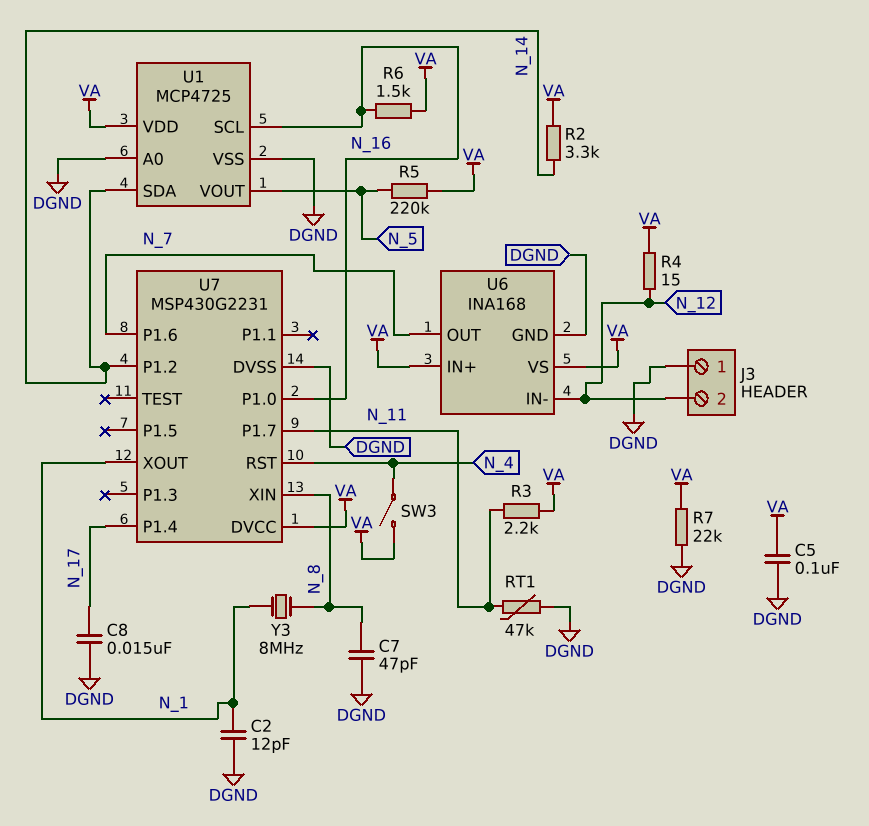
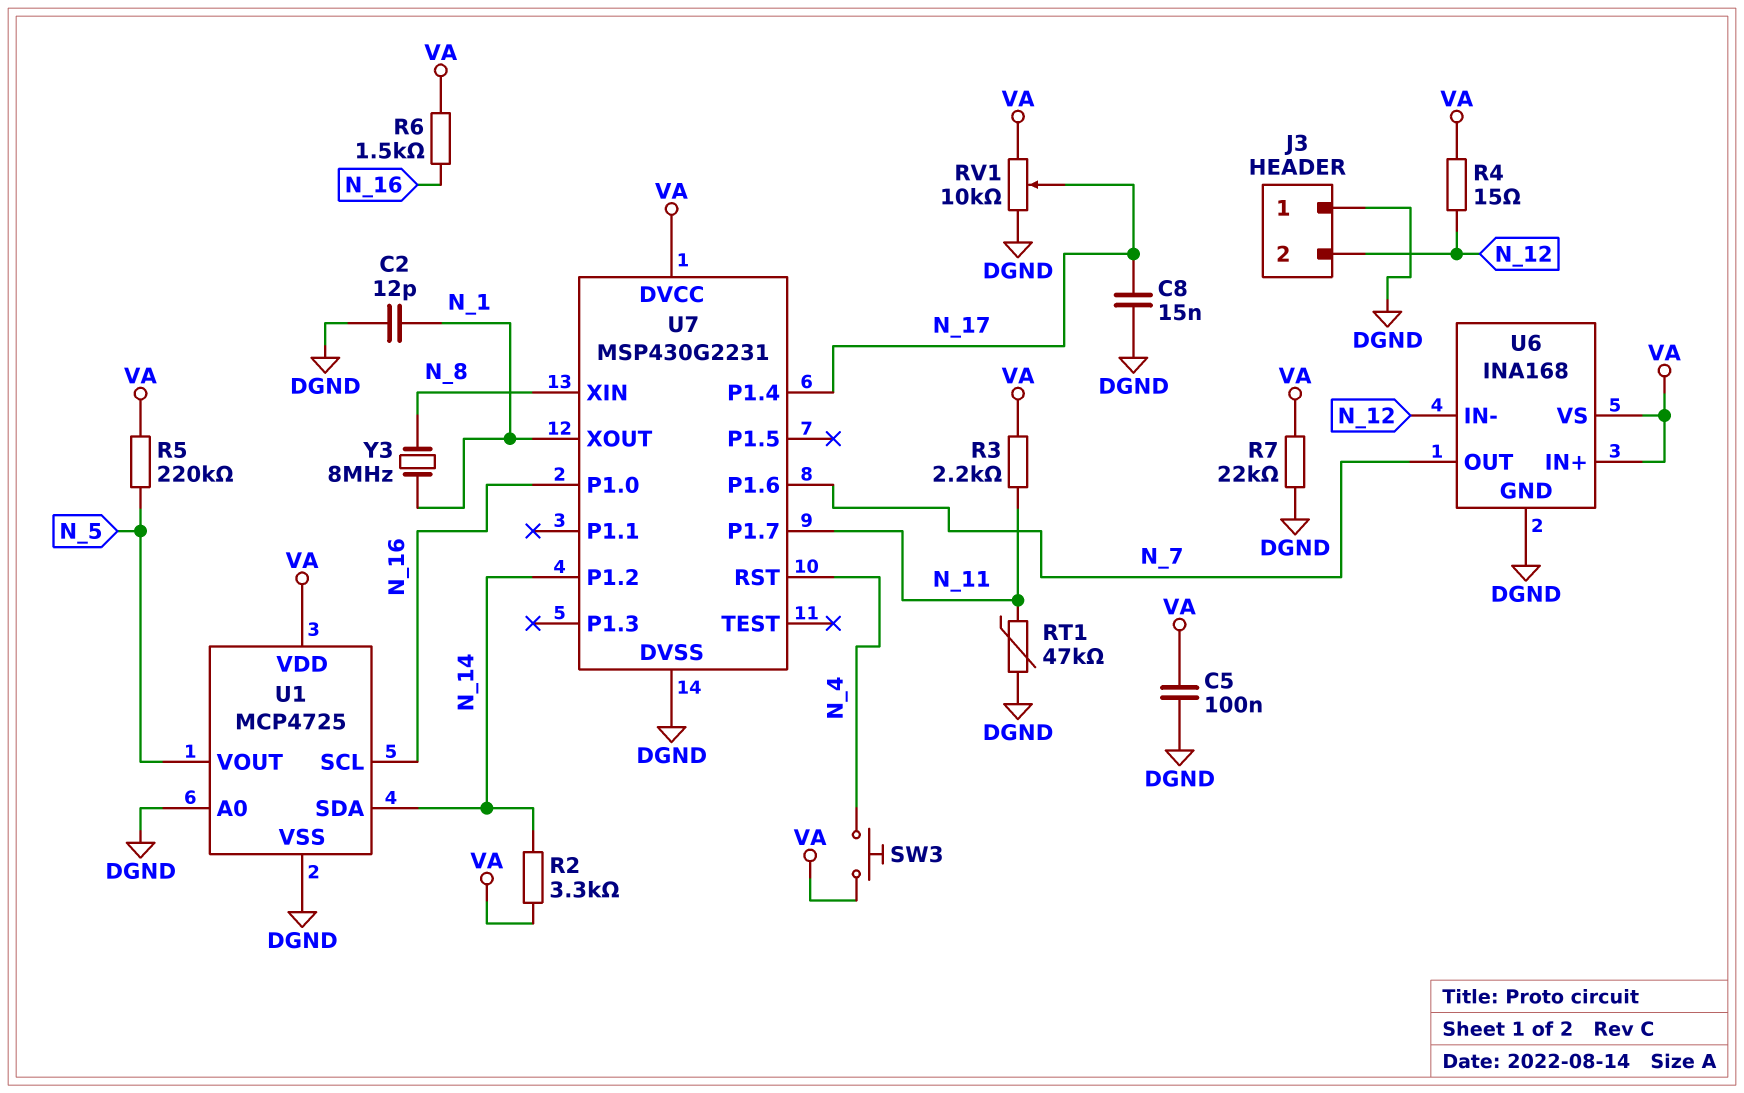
C7: 47pF (DGND, N_8) -> none
RV1: none -> 10k (DGND, VA, wiper N_17)
SW3: switch (N_4, VA) -> button (N_4, VA)

